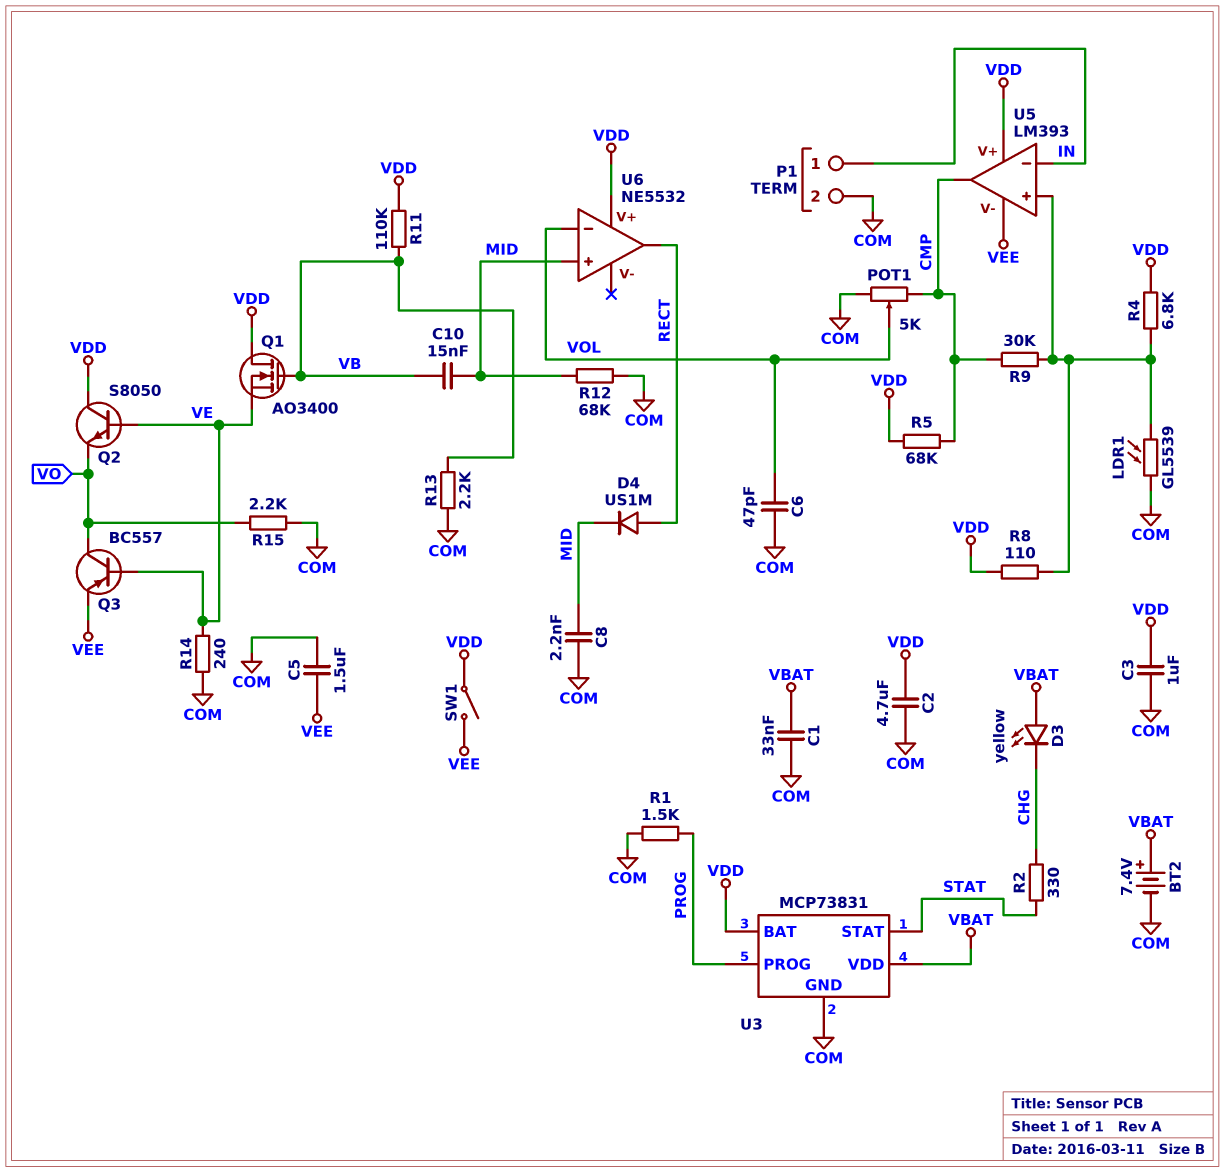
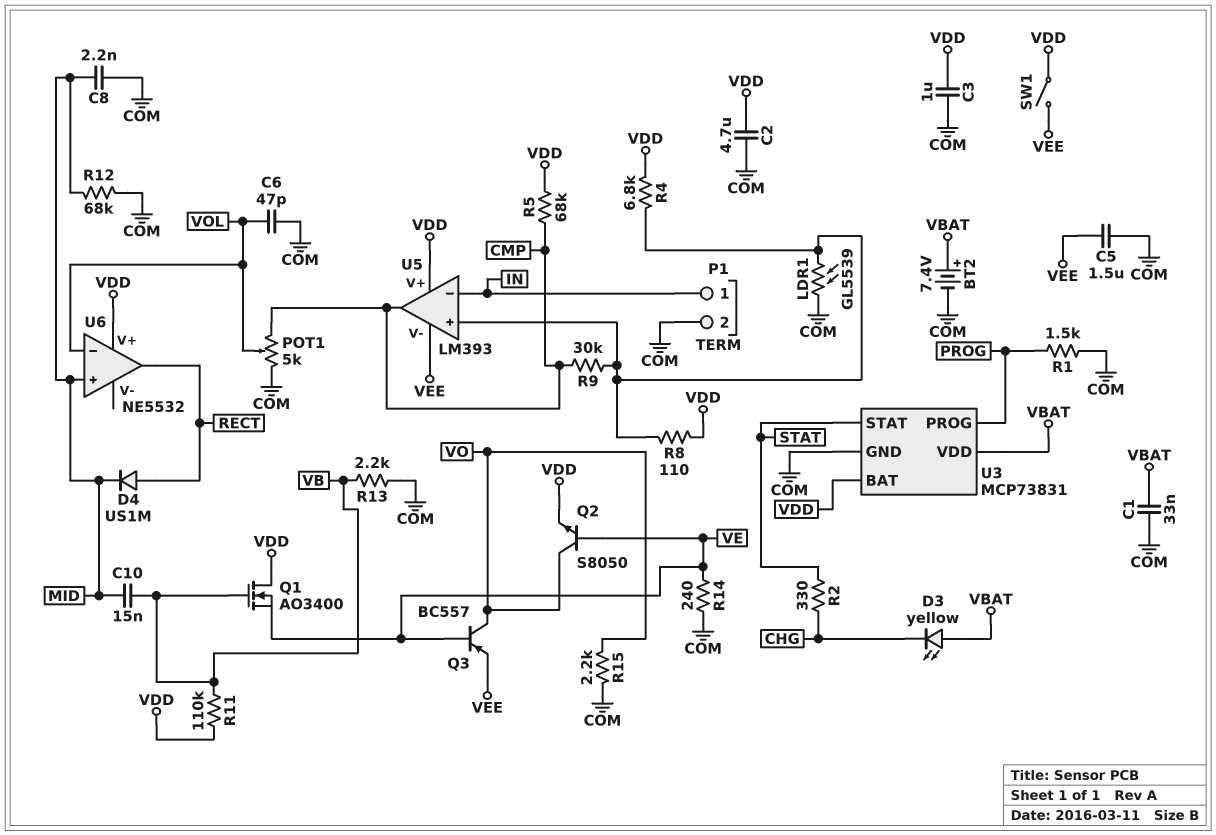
Q2: NPN S8050 (B VE, C VDD, E VO) -> NPN S8050 (B VE, C VO, E VDD)

